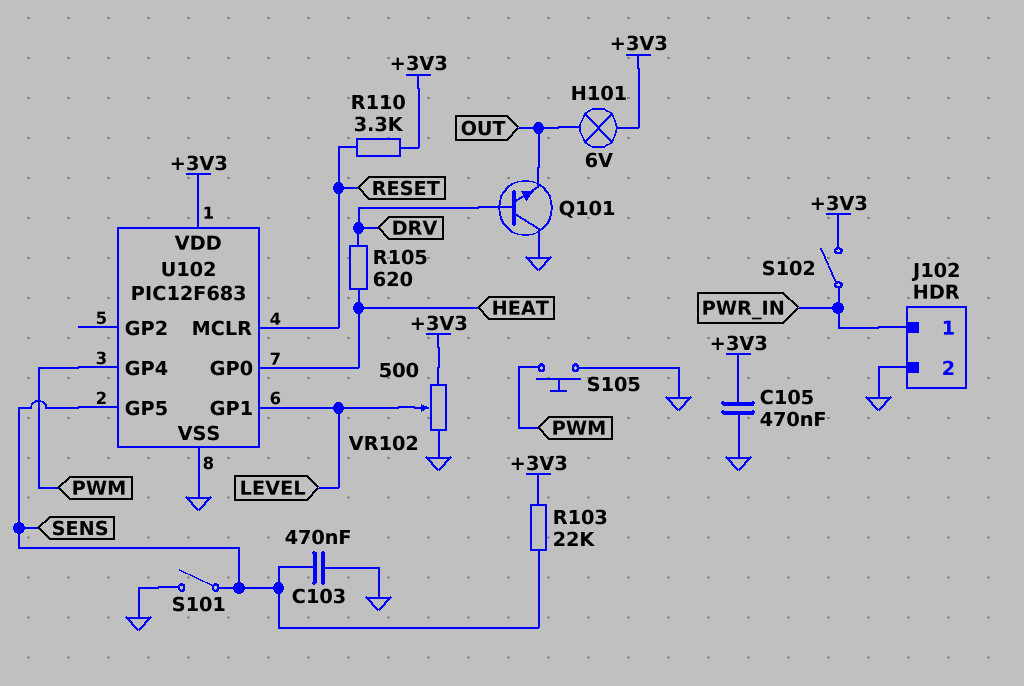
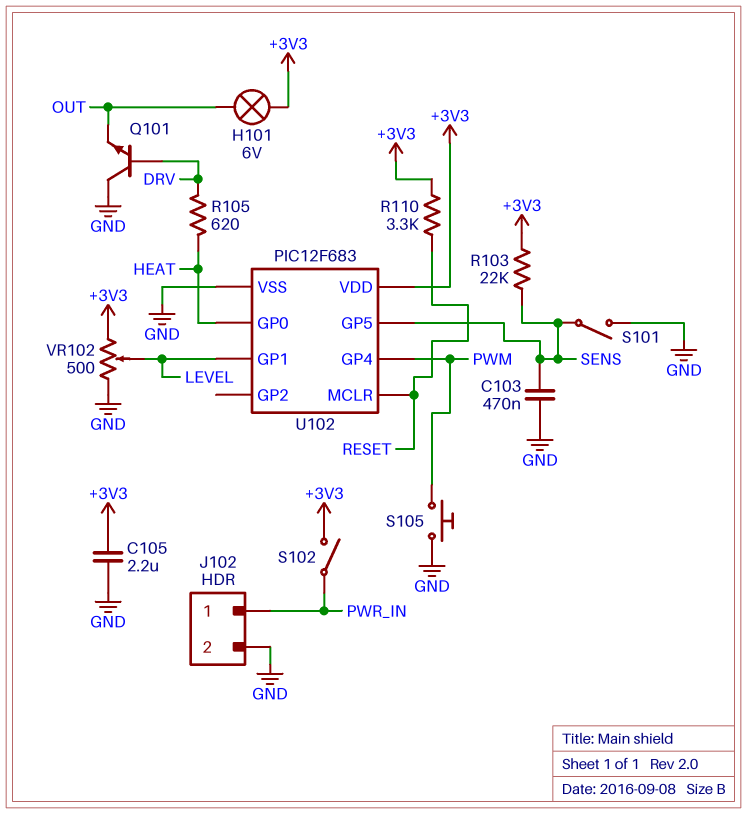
C105: 470nF (+3V3, GND) -> 2.2uF (+3V3, GND)

